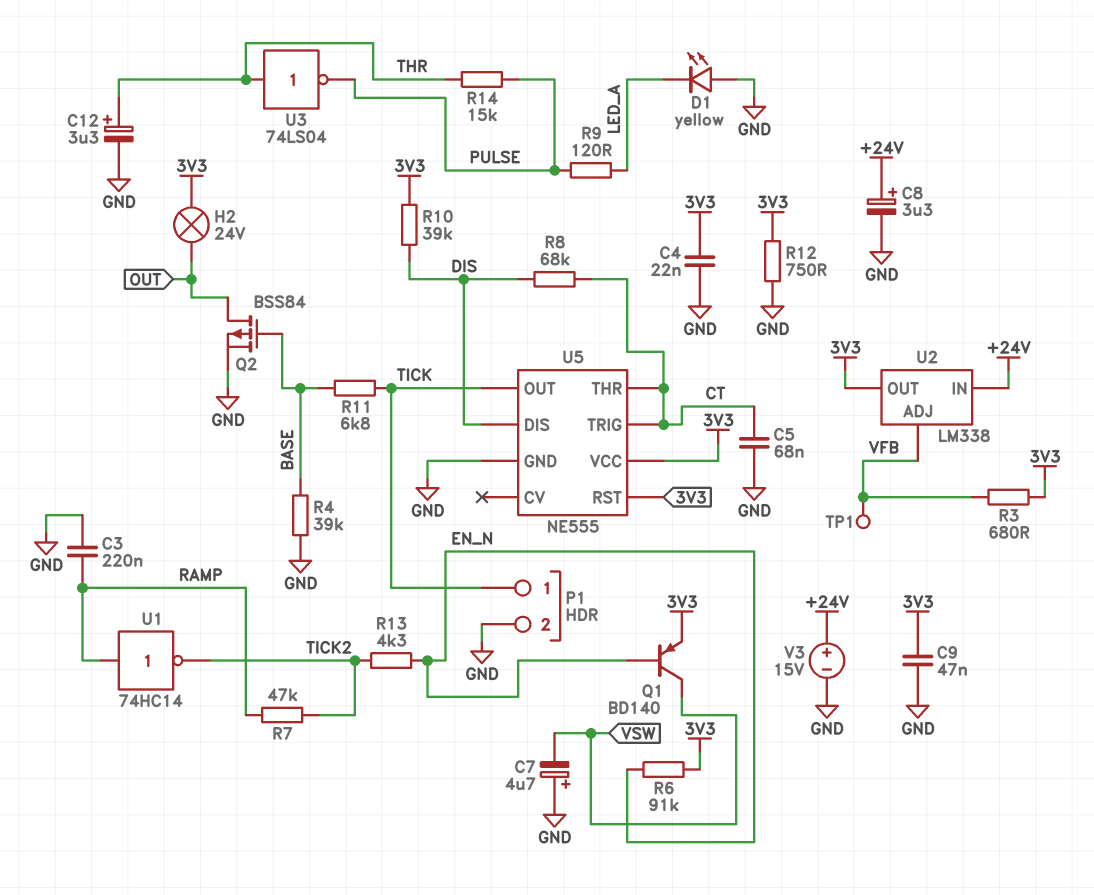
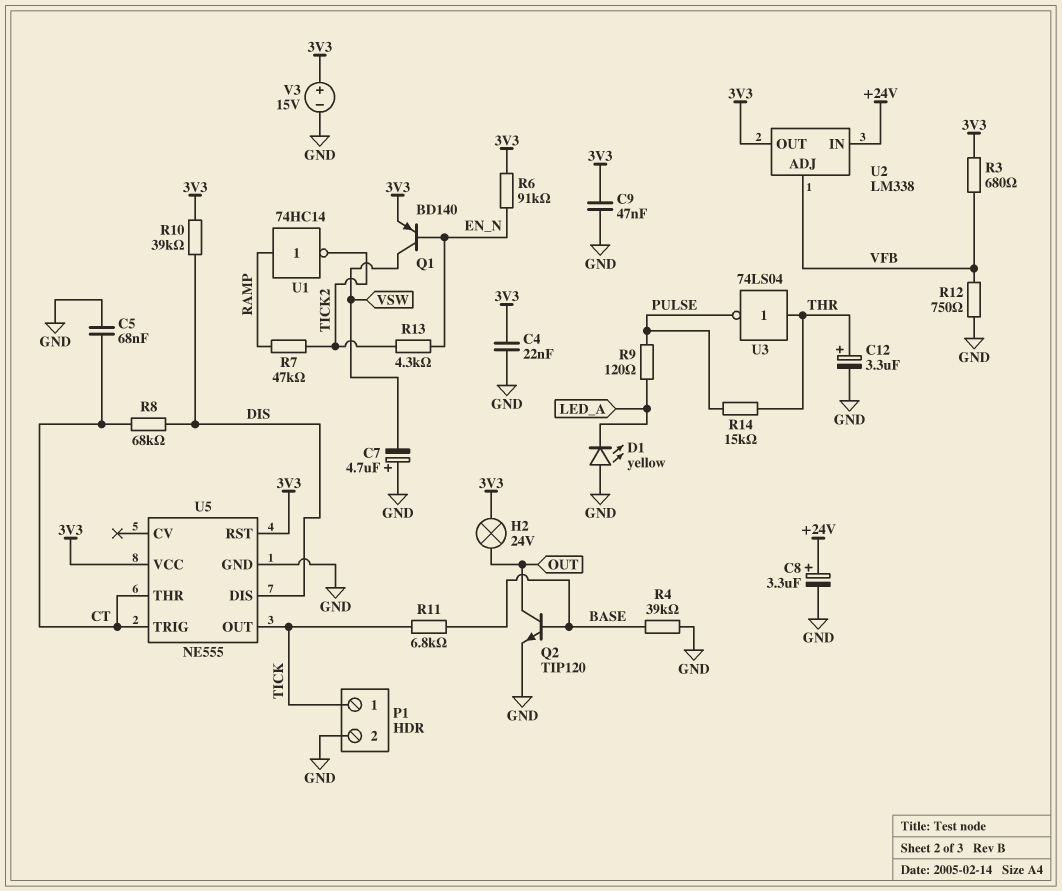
C3: 220nF (GND, RAMP) -> none
Q2: PMOS BSS84 (G BASE, D OUT, S GND) -> NPN TIP120 (B BASE, C OUT, E GND)
R12: 750 (3V3, GND) -> 750 (GND, VFB)
TP1: test point (VFB) -> none
V3: 15V (plus +24V, minus GND) -> 15V (plus 3V3, minus GND)

